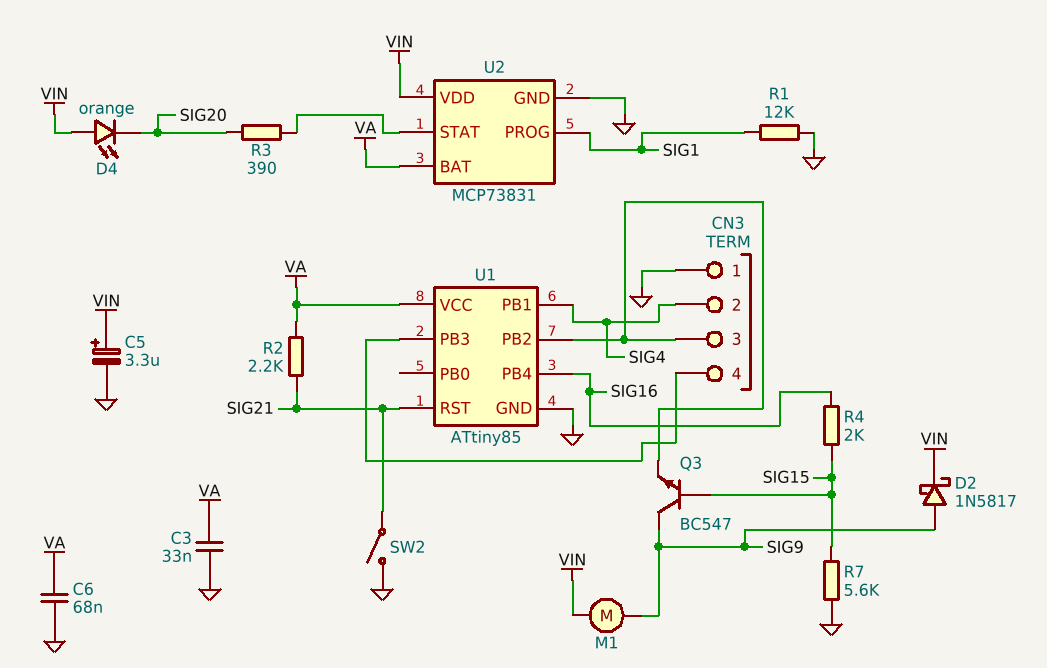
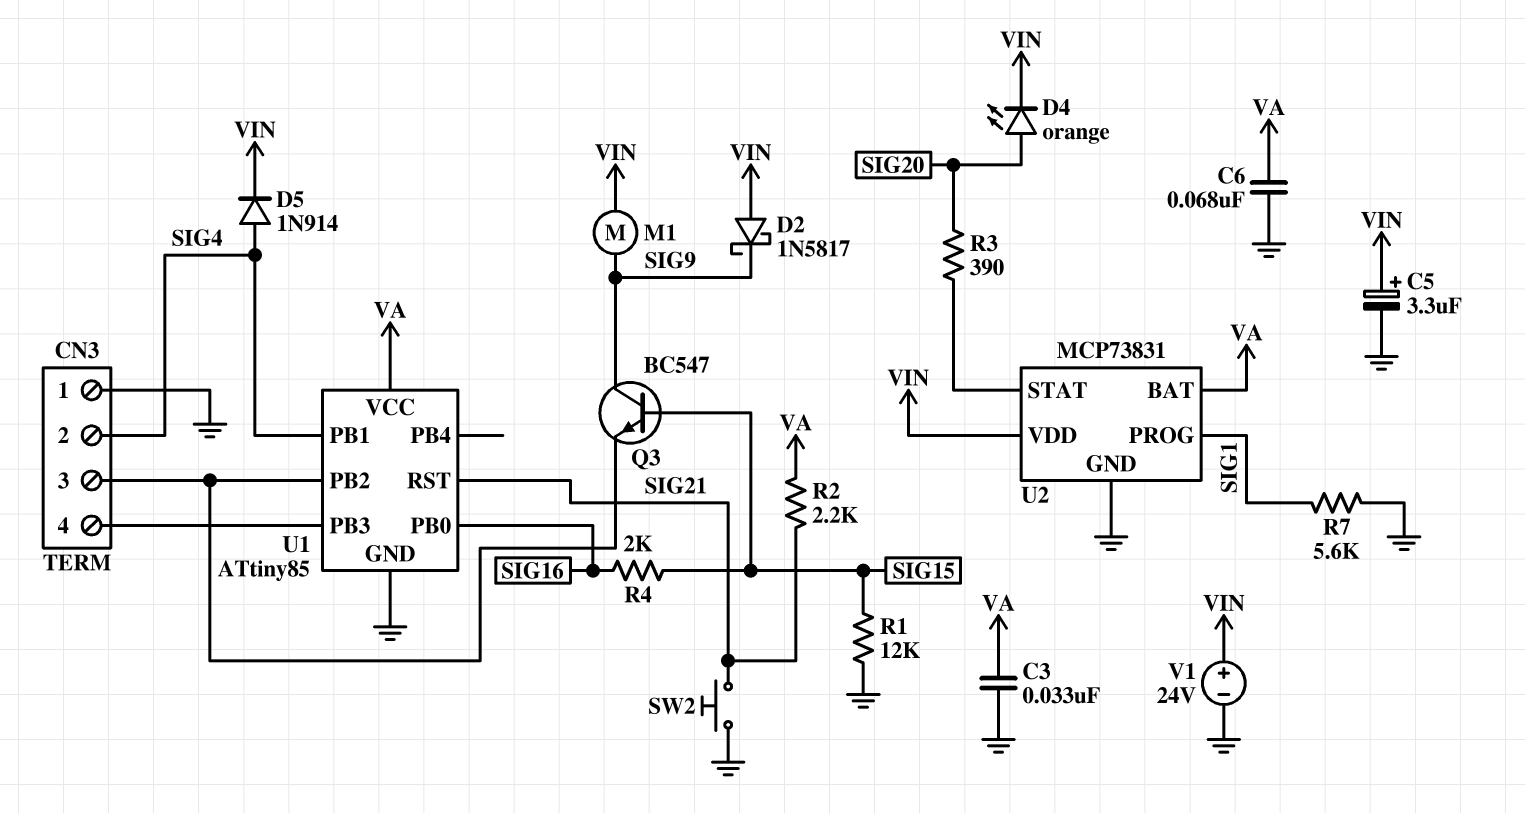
D2: schottky 1N5817 (A SIG9, K VIN) -> schottky 1N5817 (A VIN, K SIG9)
D4: LED orange (A VIN, K SIG20) -> LED orange (A SIG20, K VIN)
D5: none -> diode 1N914 (A SIG4, K VIN)
R1: 12k (GND, SIG1) -> 12k (GND, SIG15)
R7: 5.6k (GND, SIG15) -> 5.6k (GND, SIG1)
SW2: switch (GND, SIG21) -> button (GND, SIG21)
U1 pin PB0: none -> SIG16
U1 pin PB4: SIG16 -> none
V1: none -> 24V (plus VIN, minus GND)

